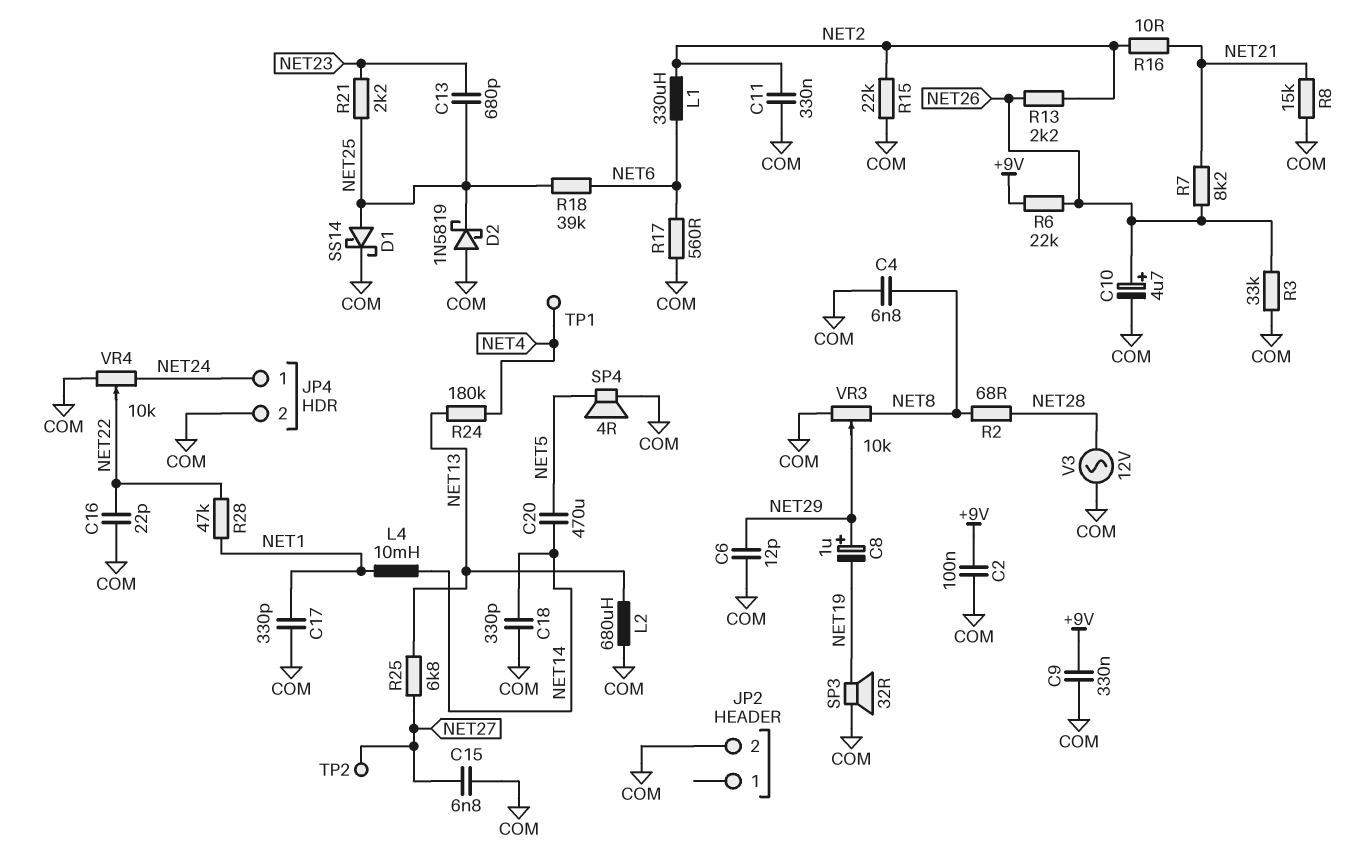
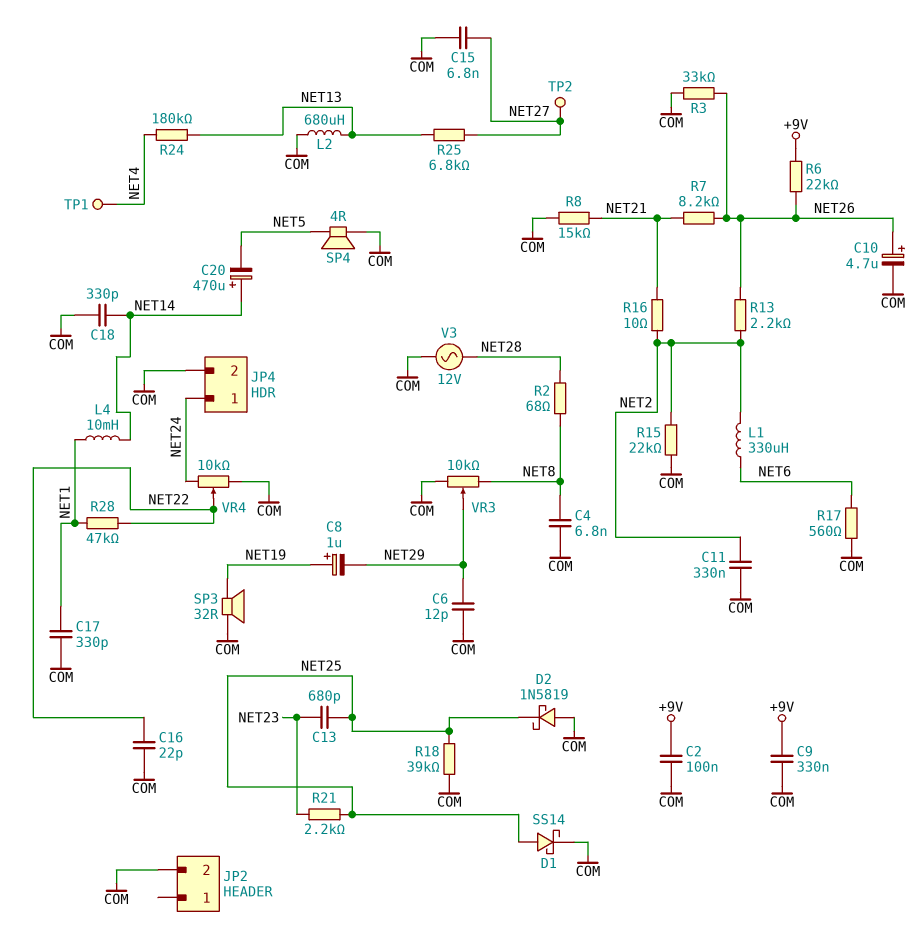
C8: 1uF (plus NET29, minus NET19) -> 1uF (plus NET19, minus NET29)
C20: 470uF (NET5, NET14) -> 470uF (plus NET14, minus NET5)
R18: 39k (NET6, NET25) -> 39k (COM, NET25)

